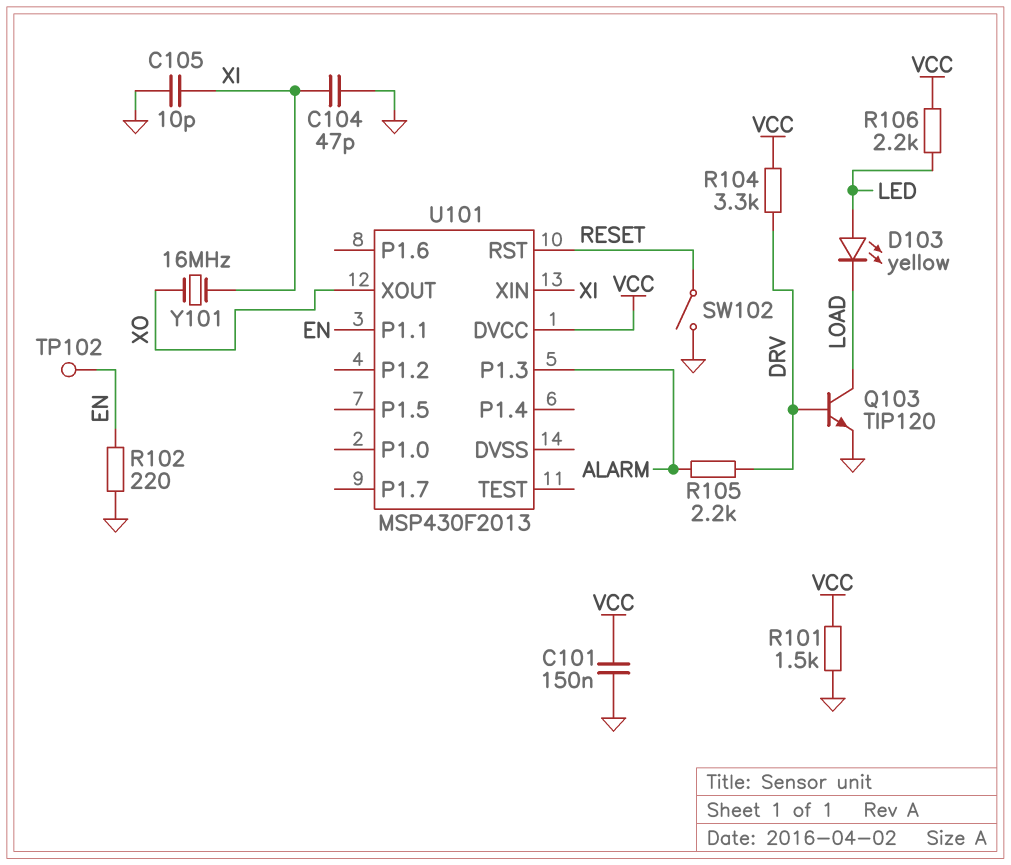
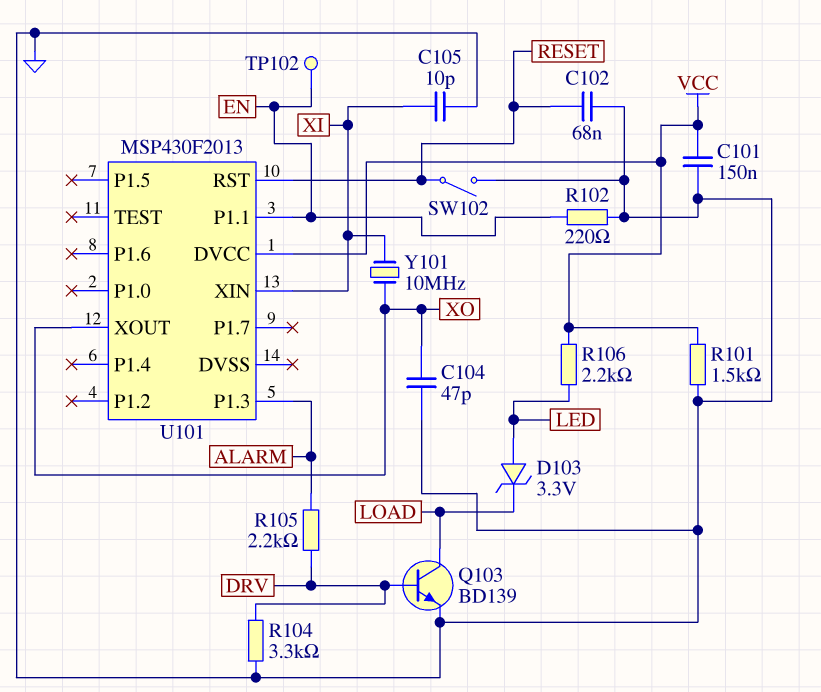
C102: none -> 68nF (GND, RESET)
C104: 47pF (GND, XI) -> 47pF (GND, XO)
D103: LED yellow (A LED, K LOAD) -> zener 3.3V (A LED, K LOAD)
Q103: NPN TIP120 (B DRV, C LOAD, E GND) -> NPN BD139 (B DRV, C LOAD, E GND)
R104: 3.3k (DRV, VCC) -> 3.3k (DRV, GND)
Y101: 16MHz (XI, XO) -> 10MHz (XI, XO)

